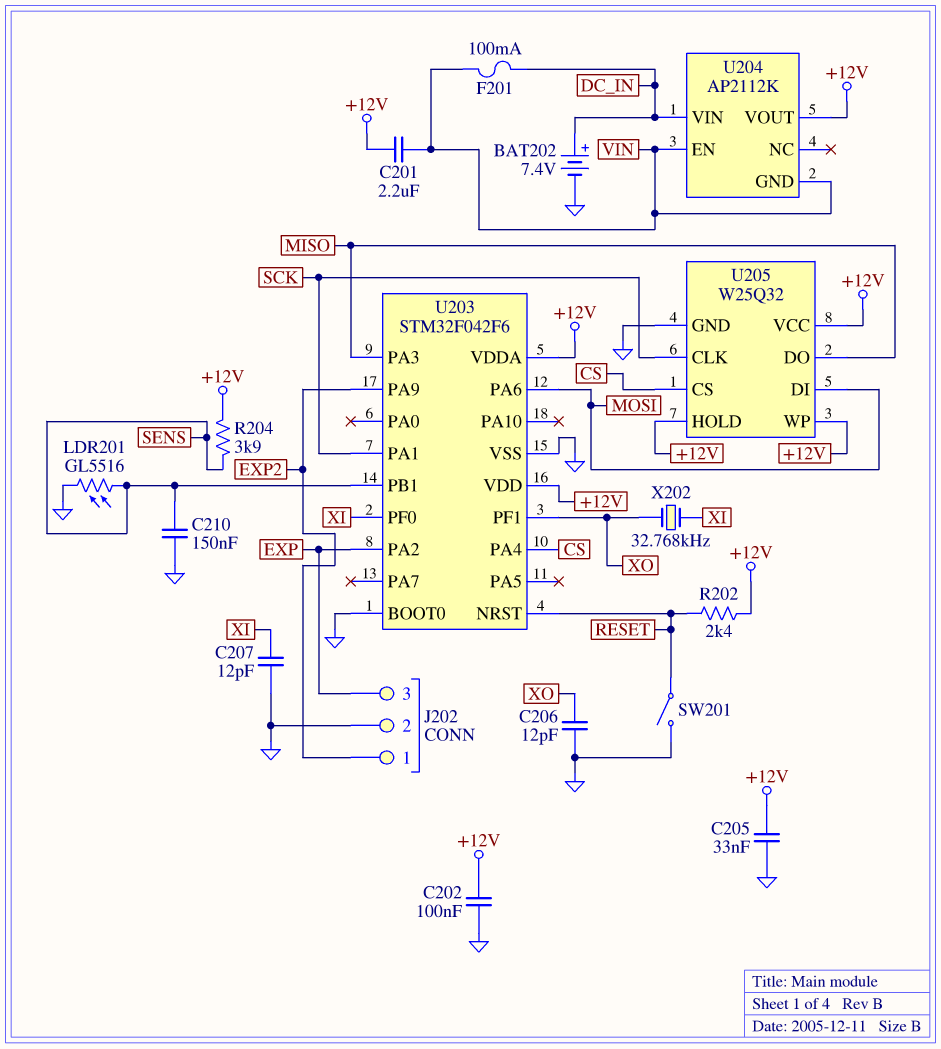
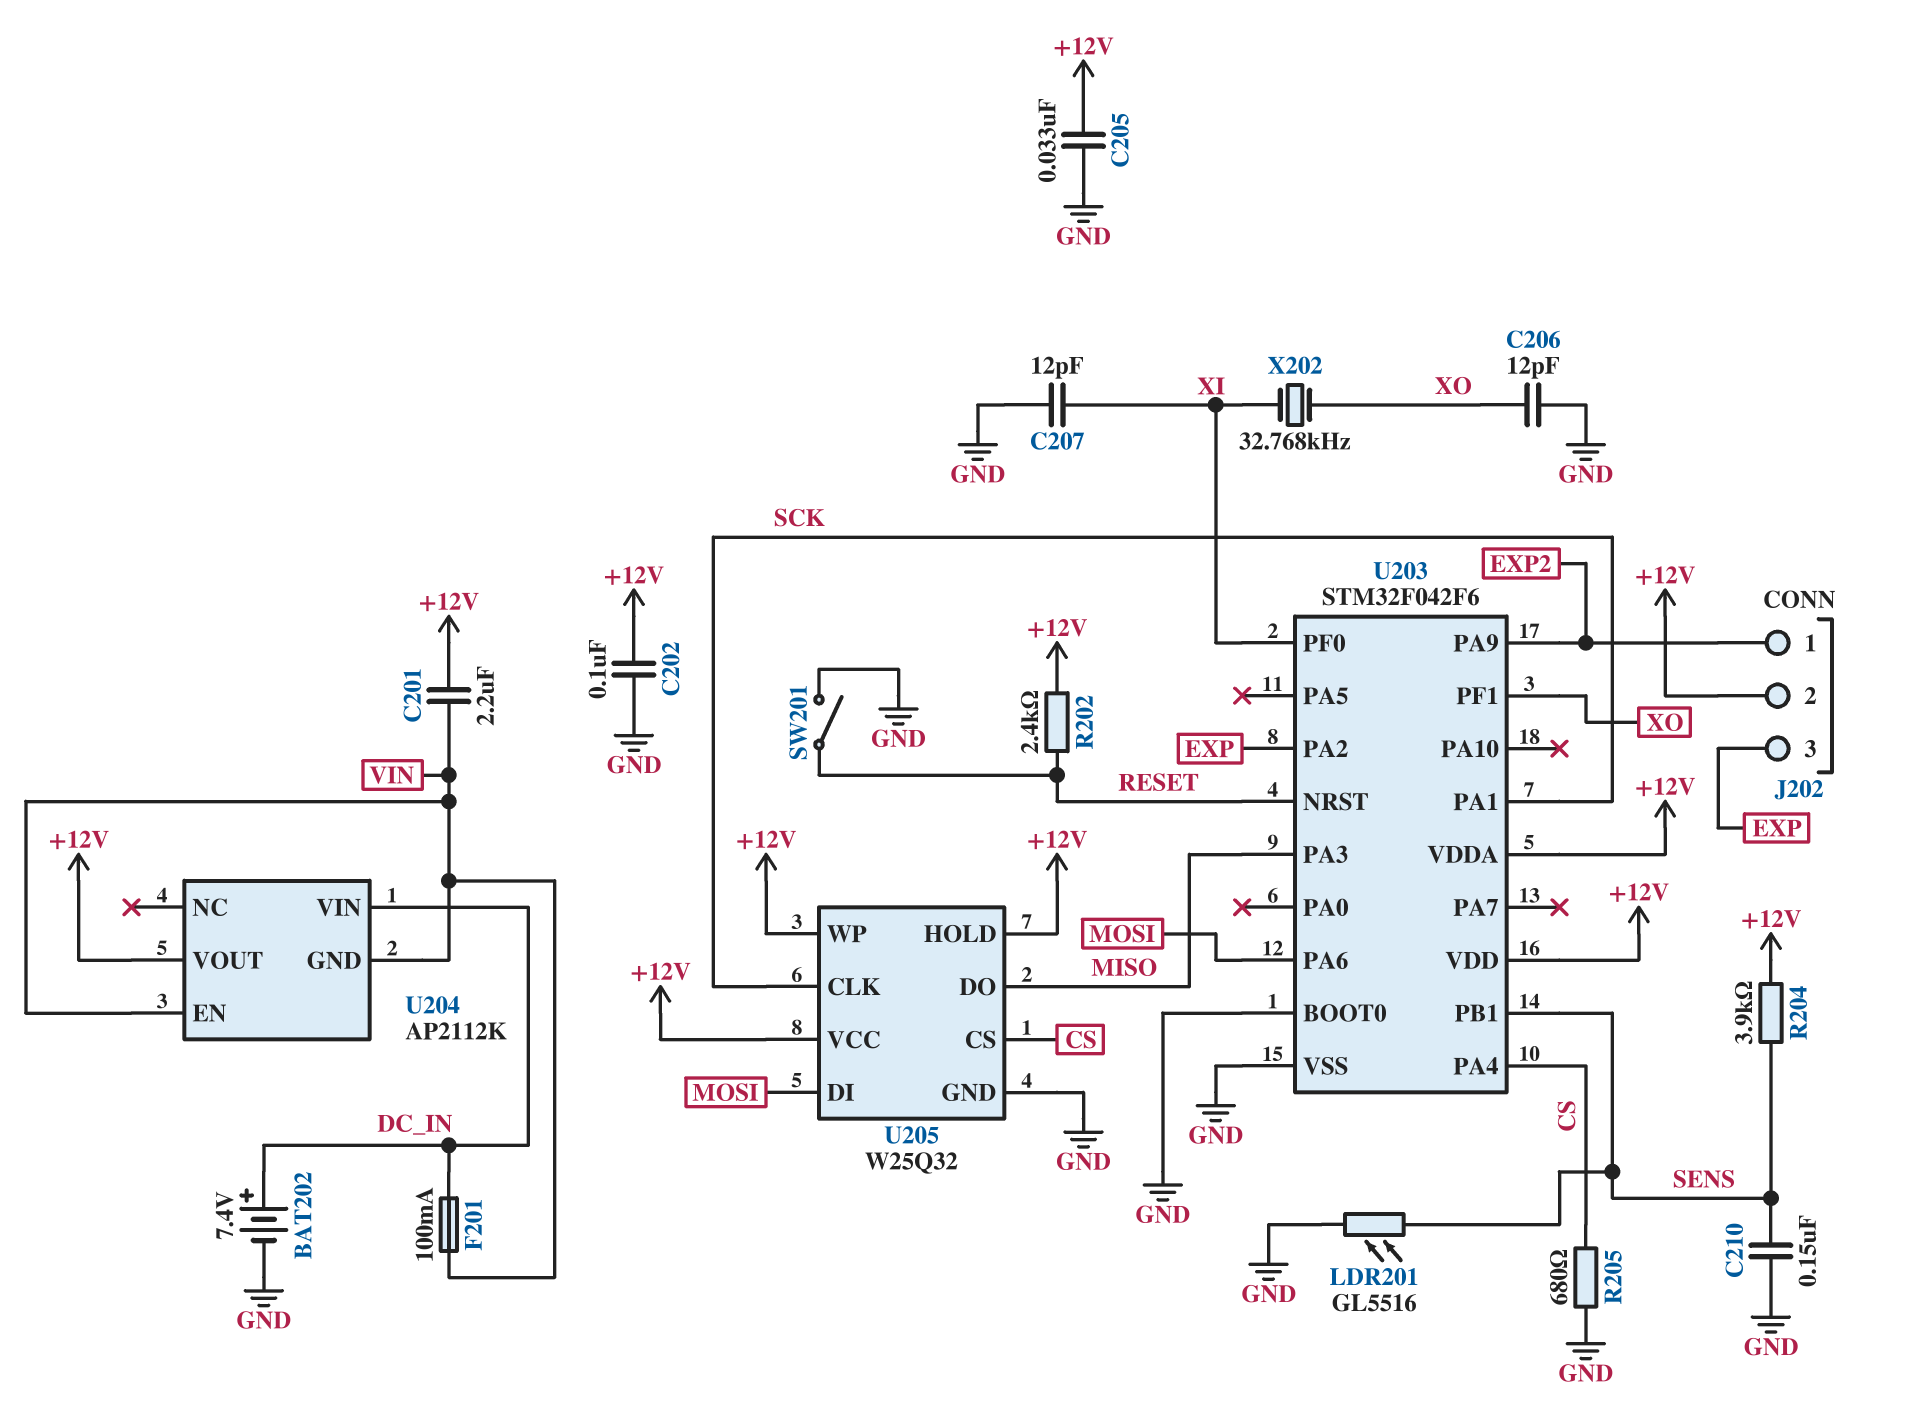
J202 pin 2: GND -> +12V
R205: none -> 680 (CS, GND)

